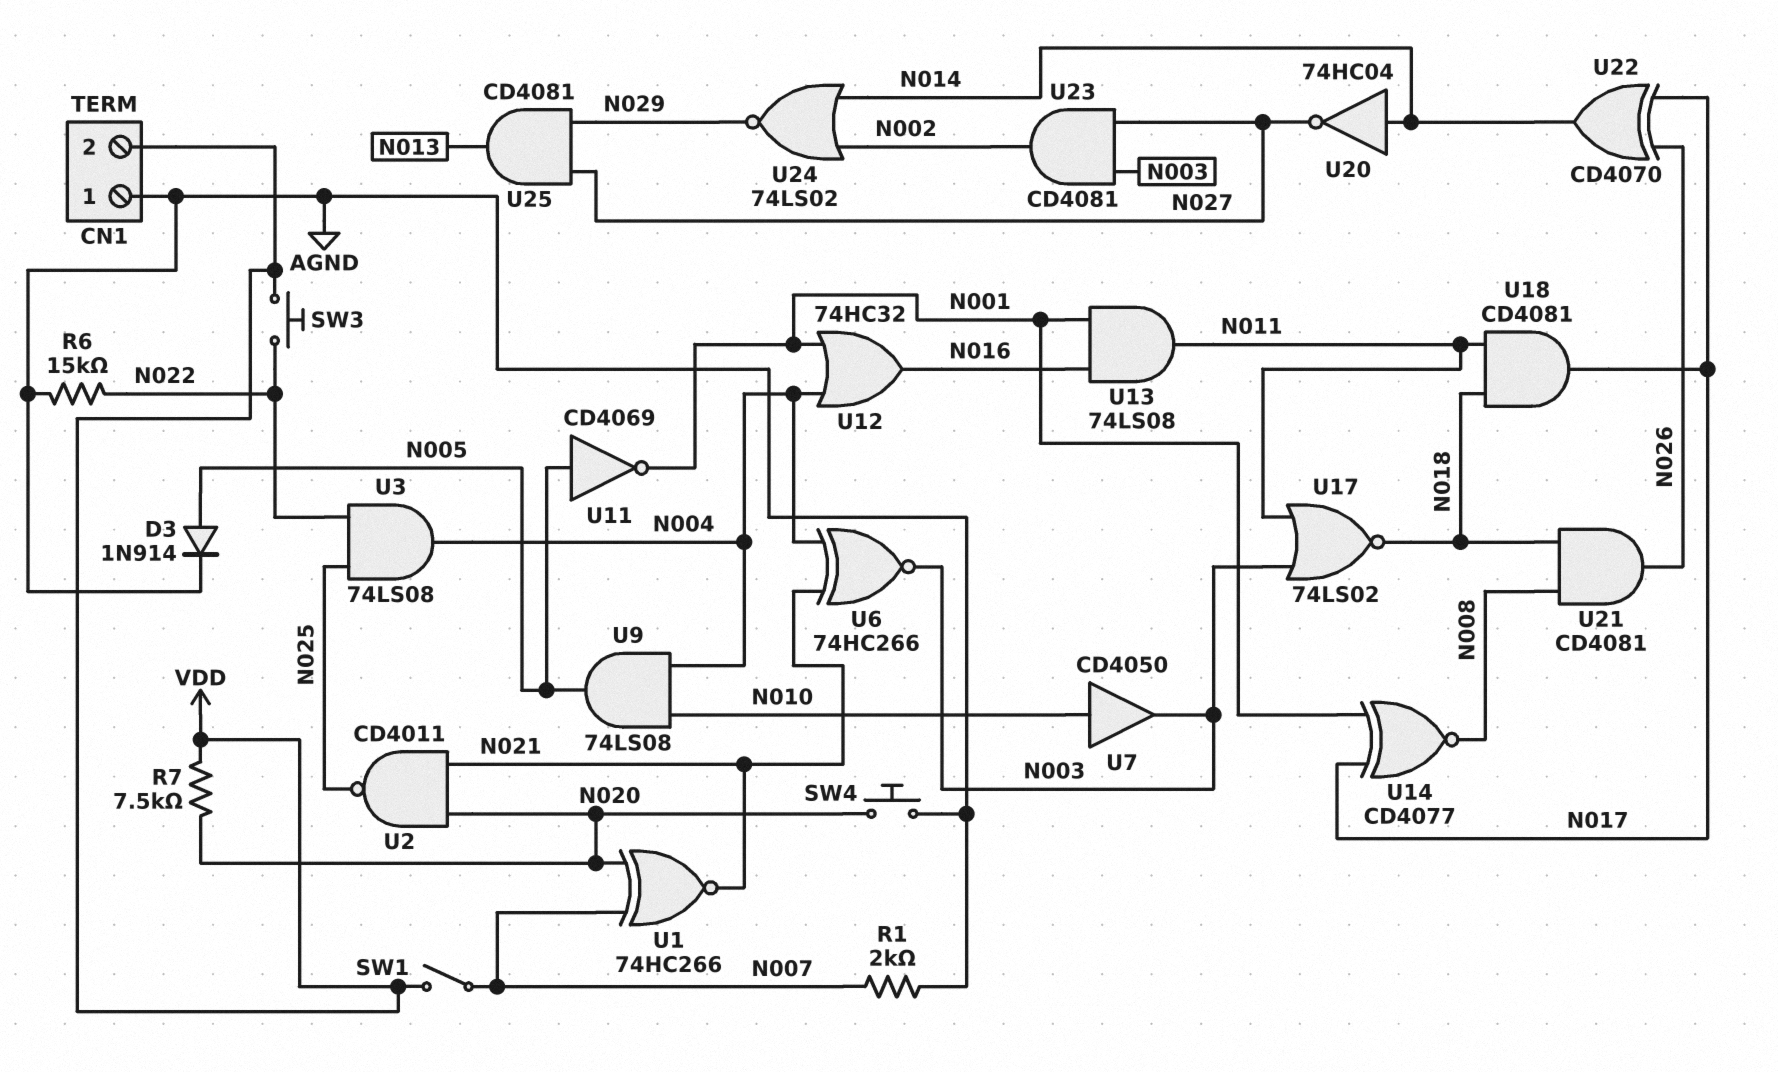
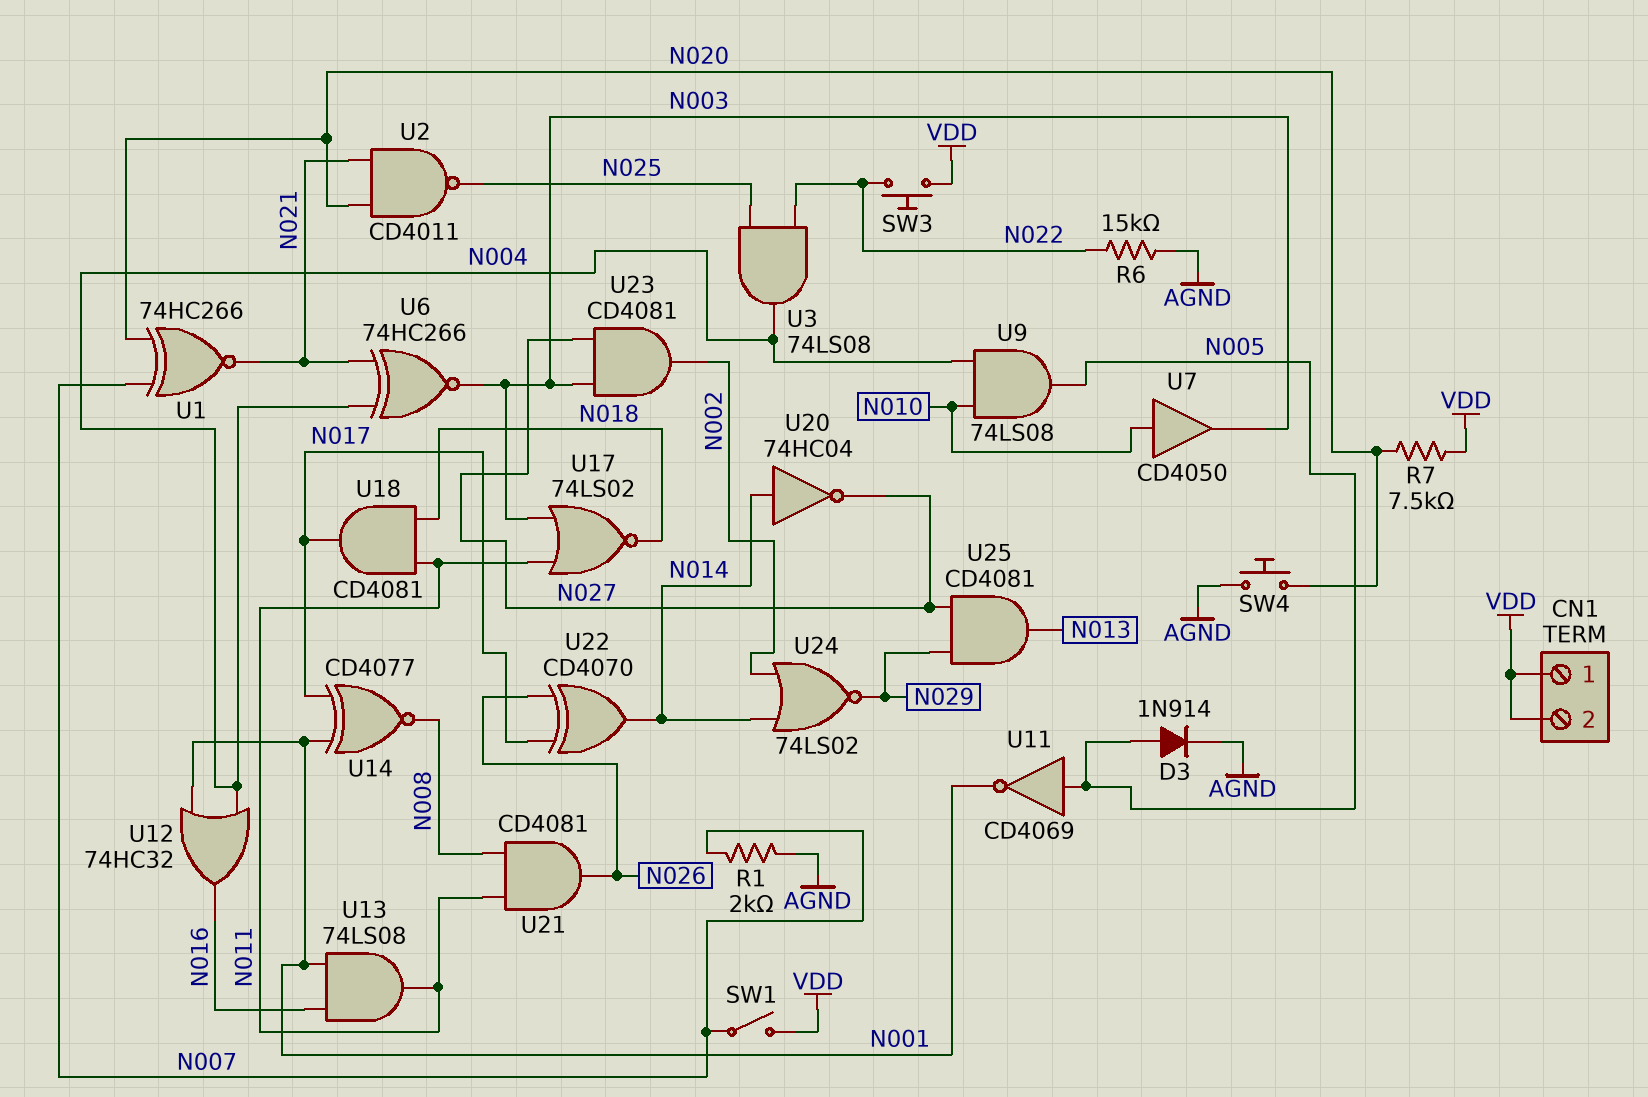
CN1 pin 1: AGND -> VDD
U21: AND CD4081 (in N008, in N018, out N026) -> AND CD4081 (in N008, in N011, out N026)

